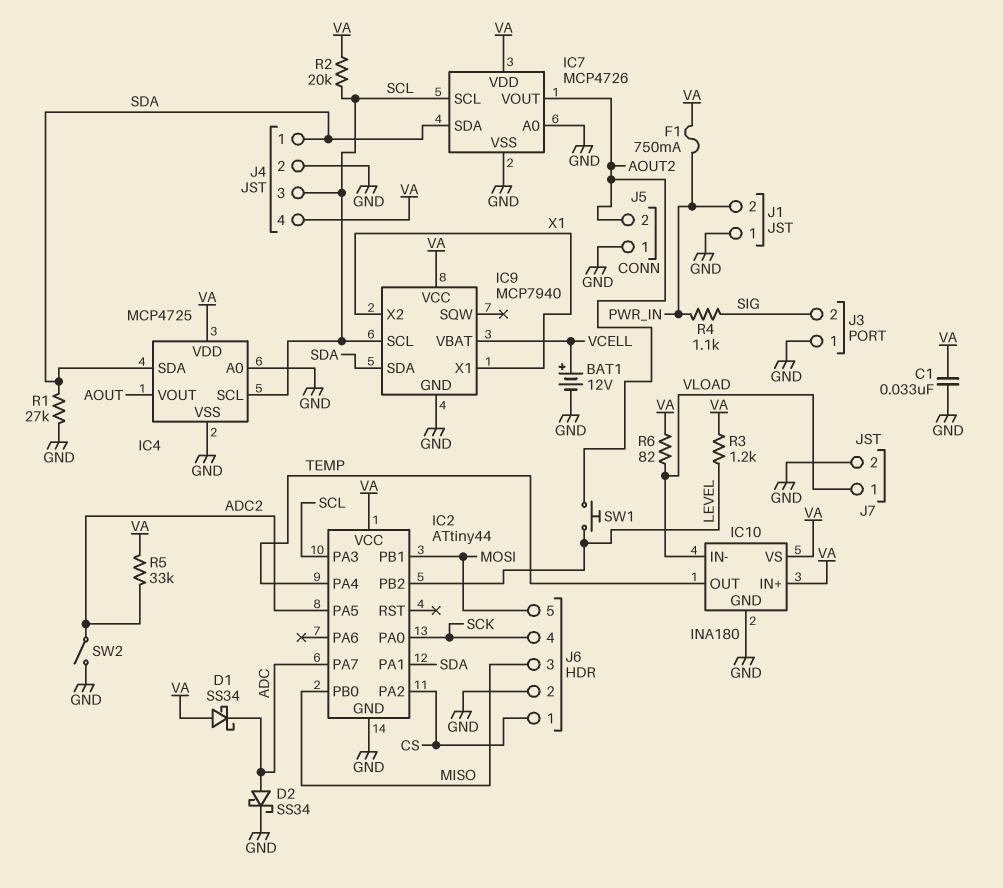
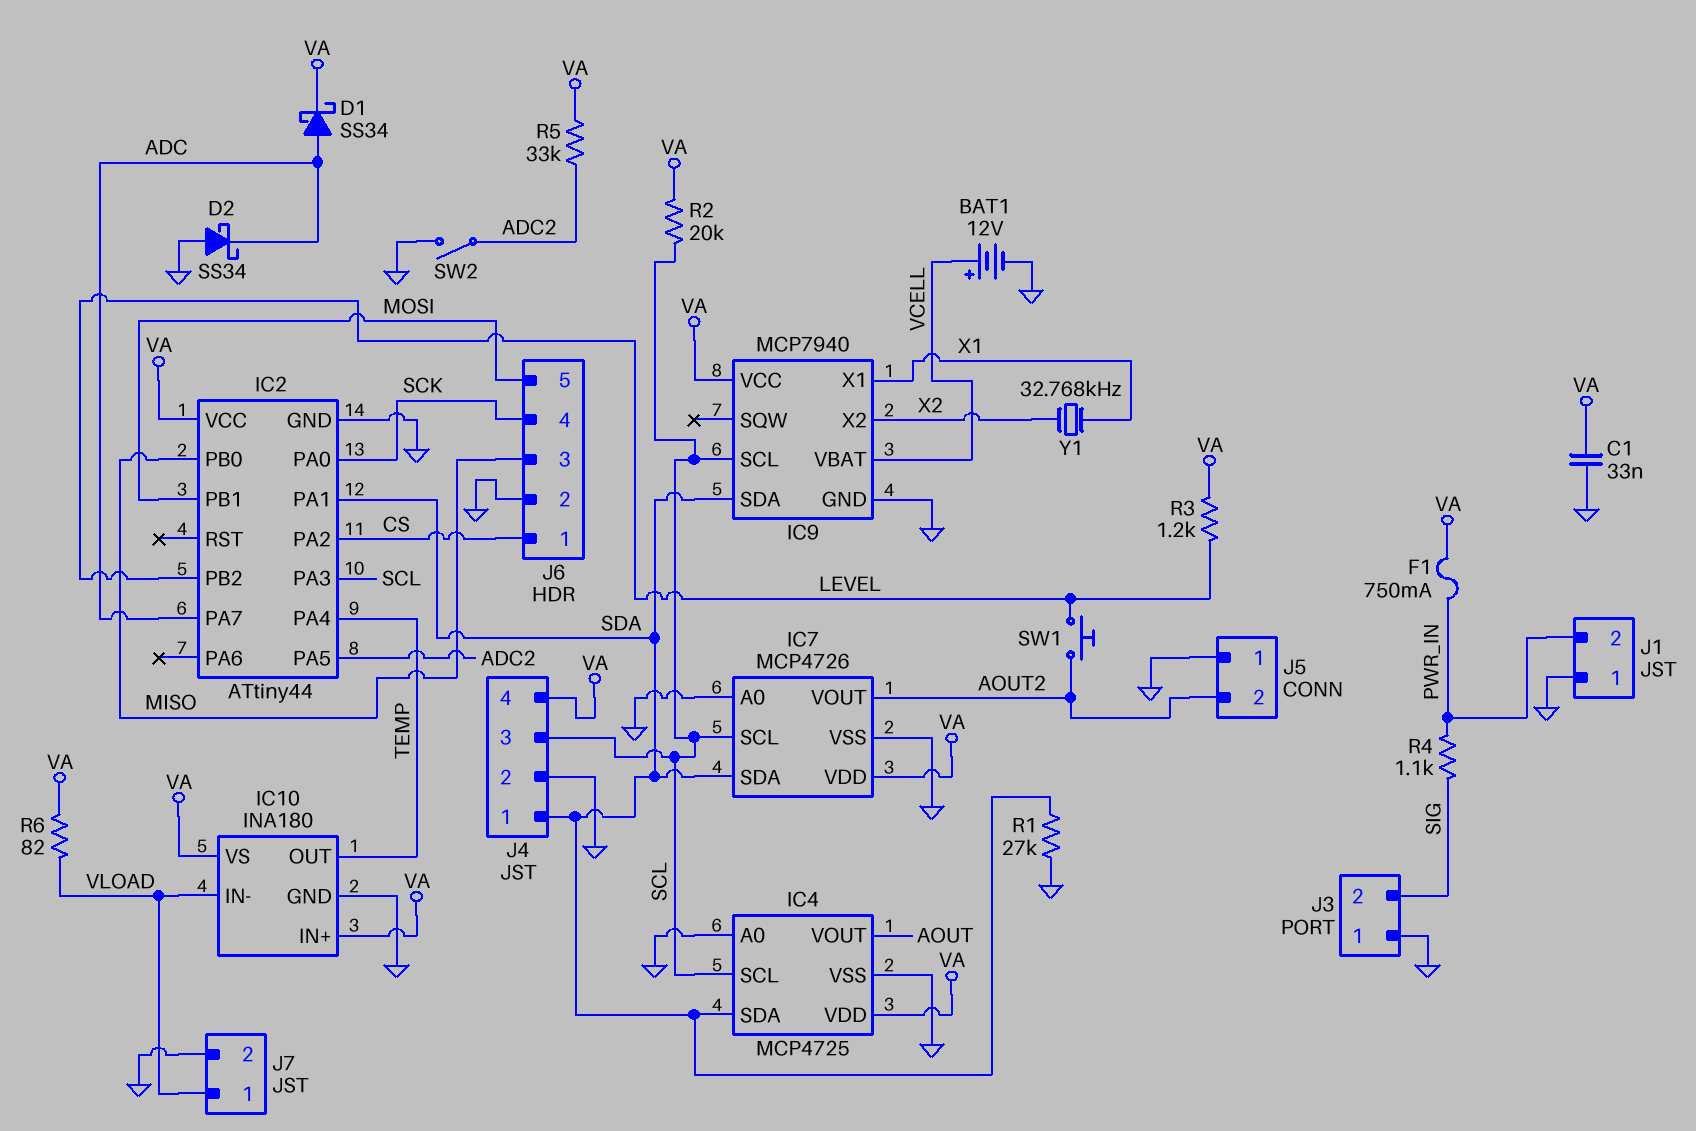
D1: schottky SS34 (A VA, K ADC) -> schottky SS34 (A ADC, K VA)
D2: schottky SS34 (A ADC, K GND) -> schottky SS34 (A GND, K ADC)
IC9 pin X2: X1 -> X2
Y1: none -> 32.768kHz (X1, X2)

